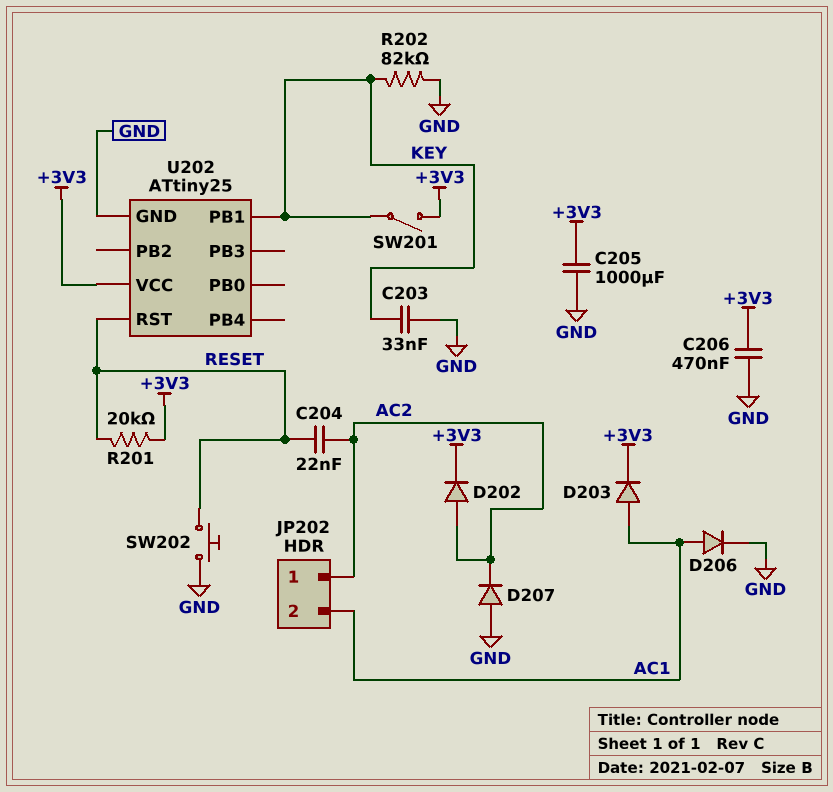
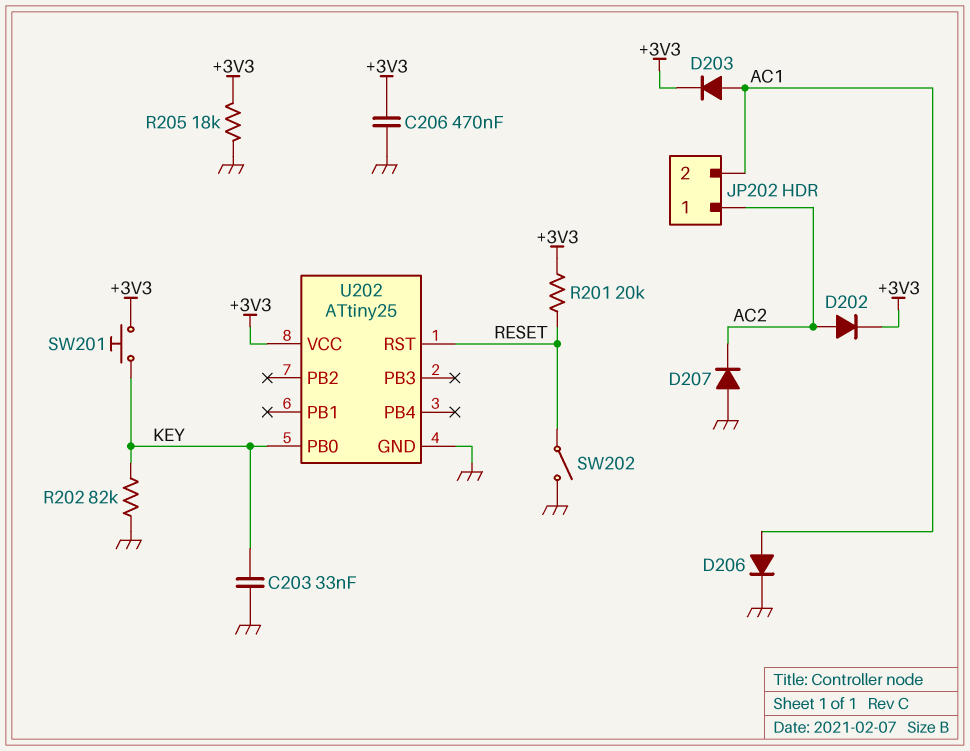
C204: 22nF (AC2, RESET) -> none
C205: 1000uF (+3V3, GND) -> none
R205: none -> 18k (+3V3, GND)
SW201: switch (+3V3, KEY) -> button (+3V3, KEY)
SW202: button (GND, RESET) -> switch (GND, RESET)
U202 pin PB0: none -> KEY
U202 pin PB1: KEY -> none

